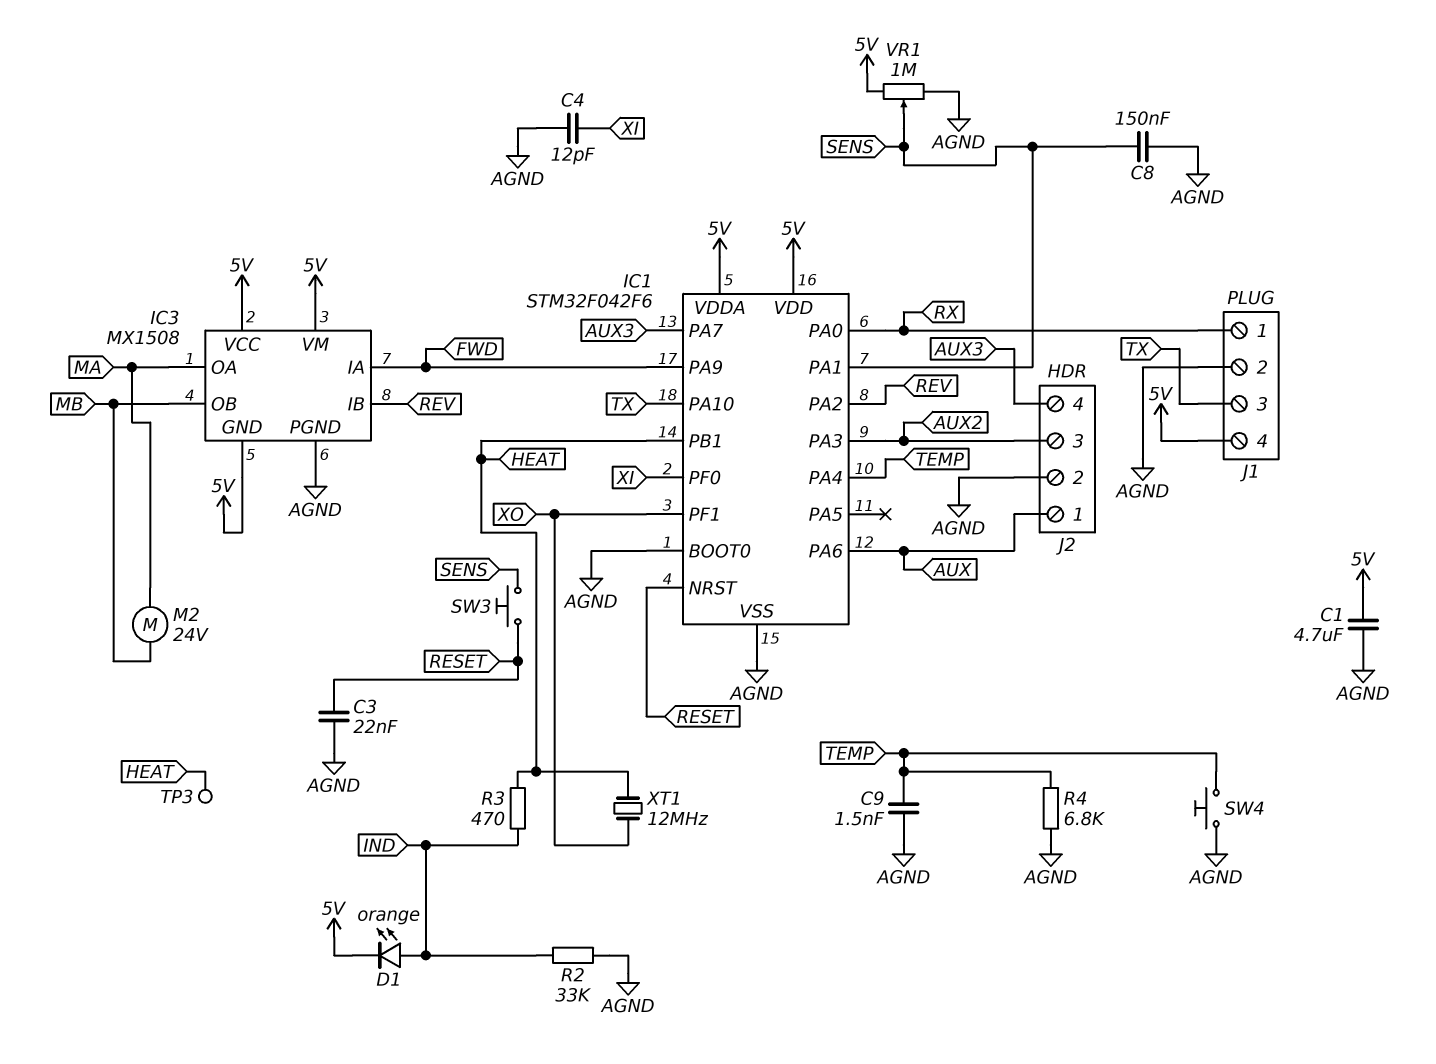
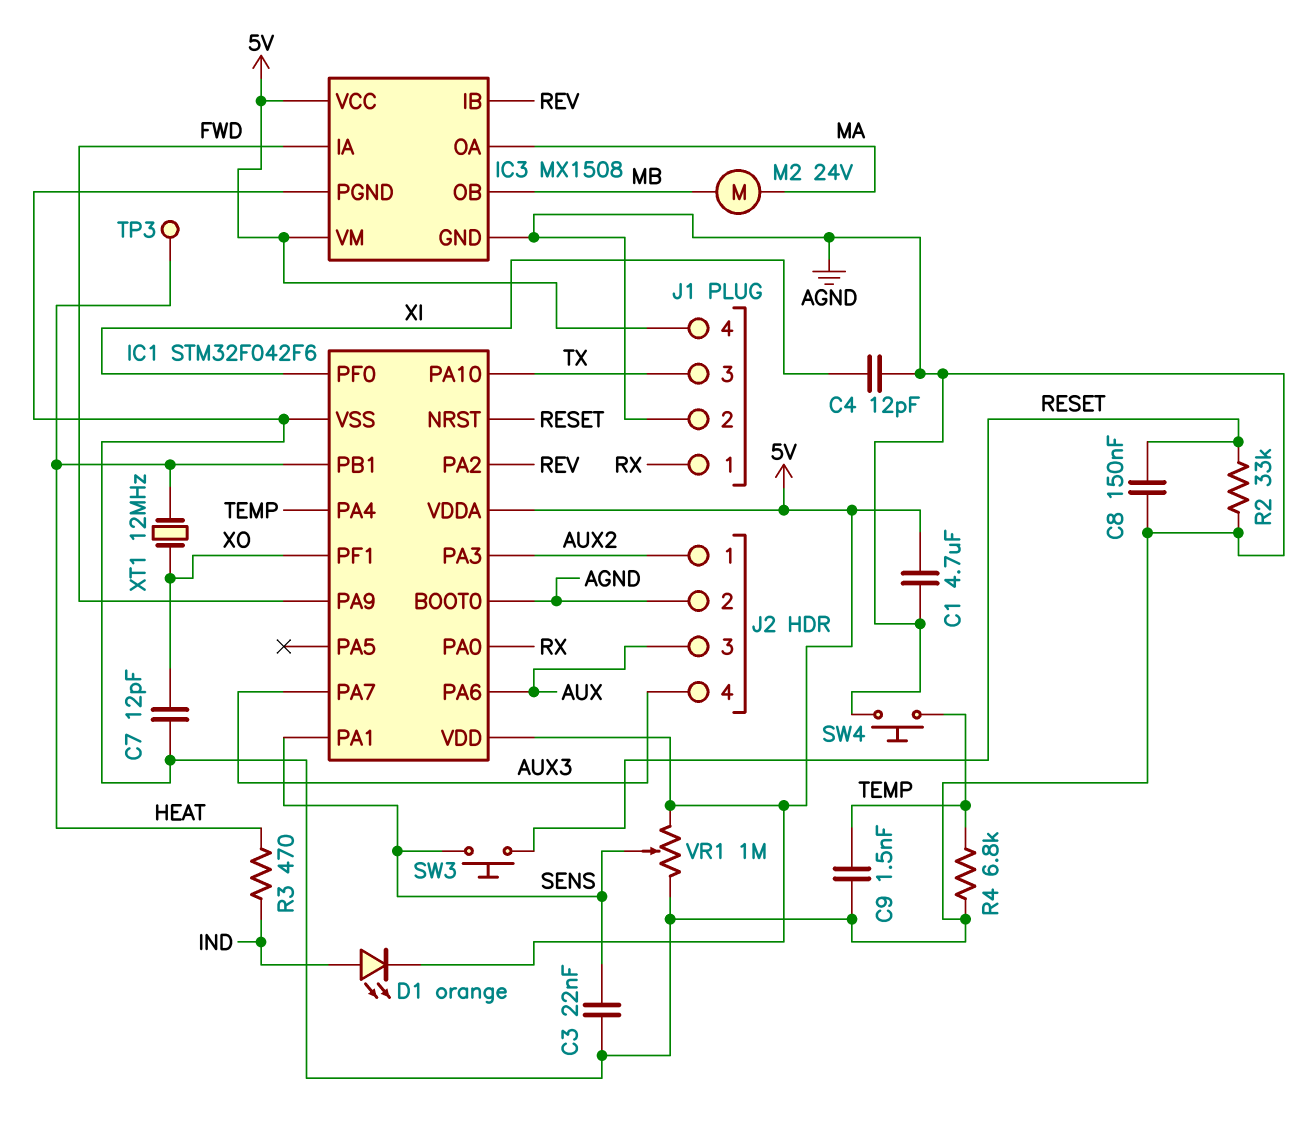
C3: 22nF (AGND, RESET) -> 22nF (AGND, SENS)
C7: none -> 12pF (AGND, XO)
C8: 150nF (AGND, SENS) -> 150nF (AGND, RESET)
IC3 pin GND: 5V -> AGND
J2 pin 1: AUX -> AUX2
J2 pin 3: AUX2 -> AUX
R2: 33k (AGND, IND) -> 33k (AGND, RESET)

